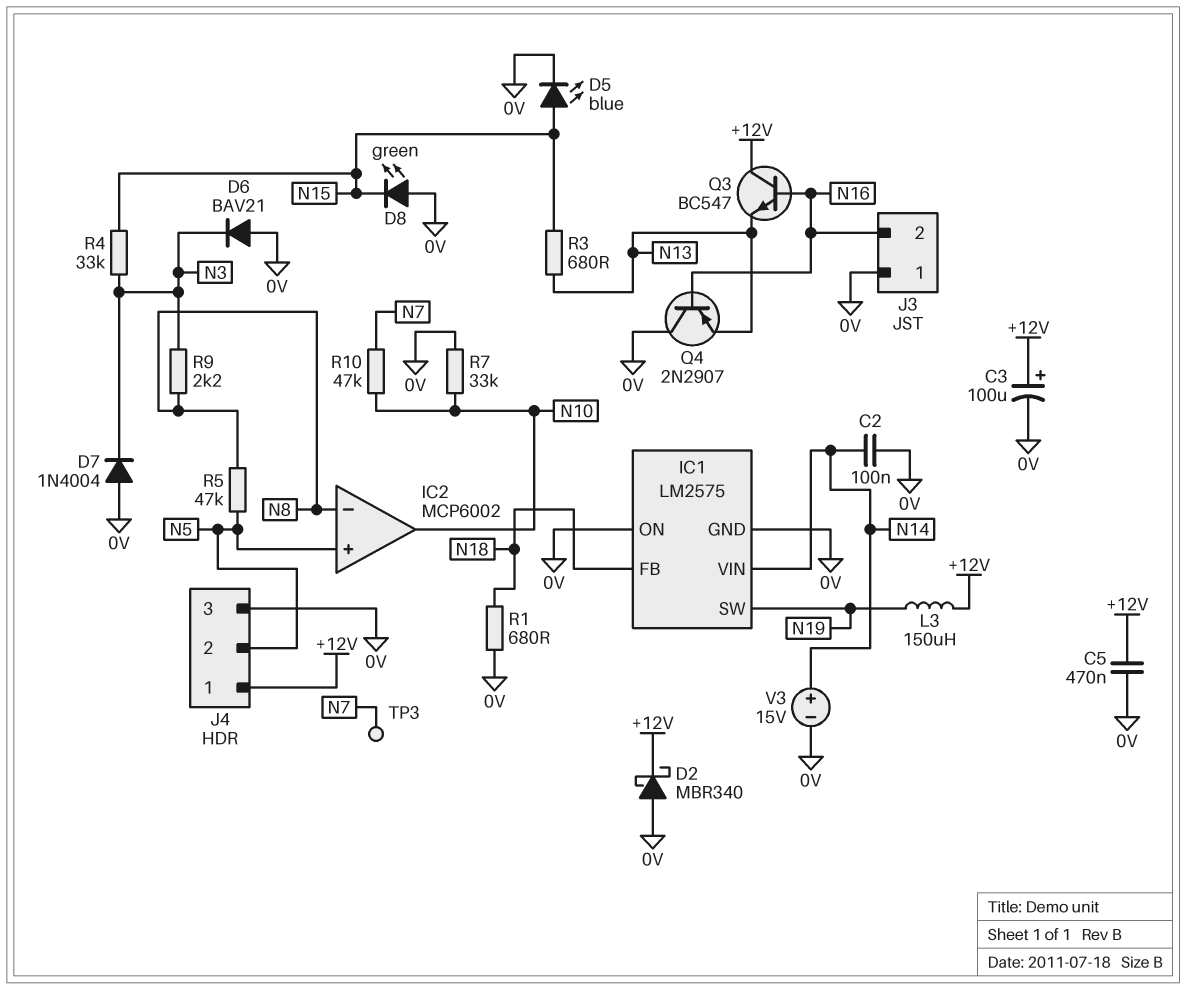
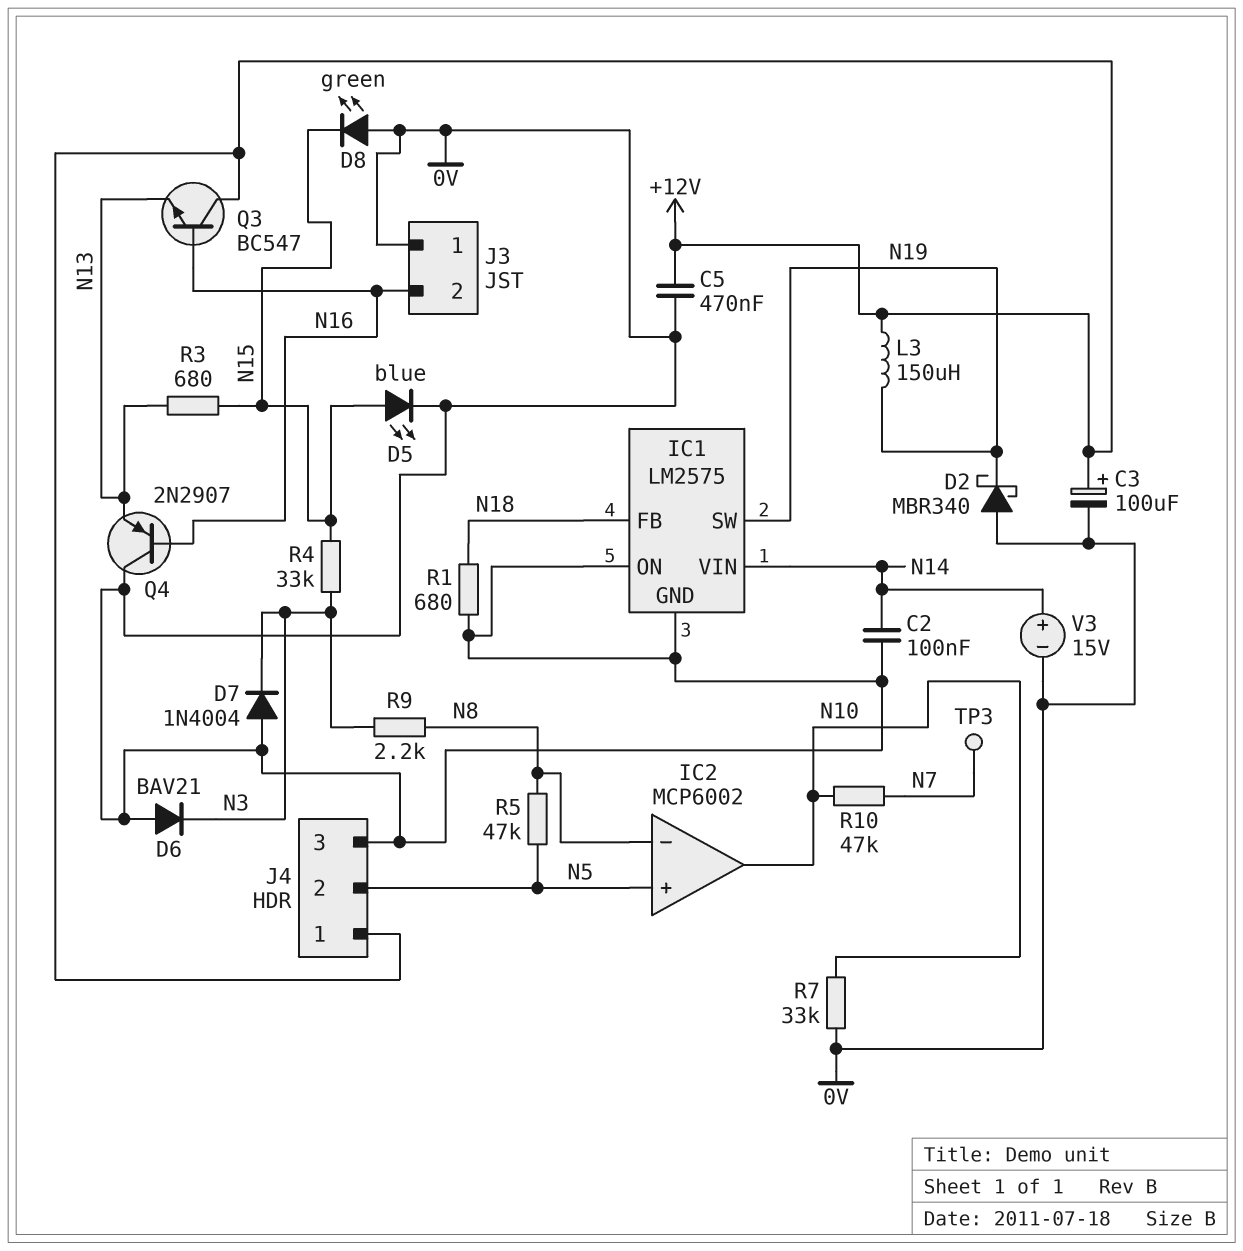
D2: schottky MBR340 (A 0V, K +12V) -> schottky MBR340 (A 0V, K N19)

